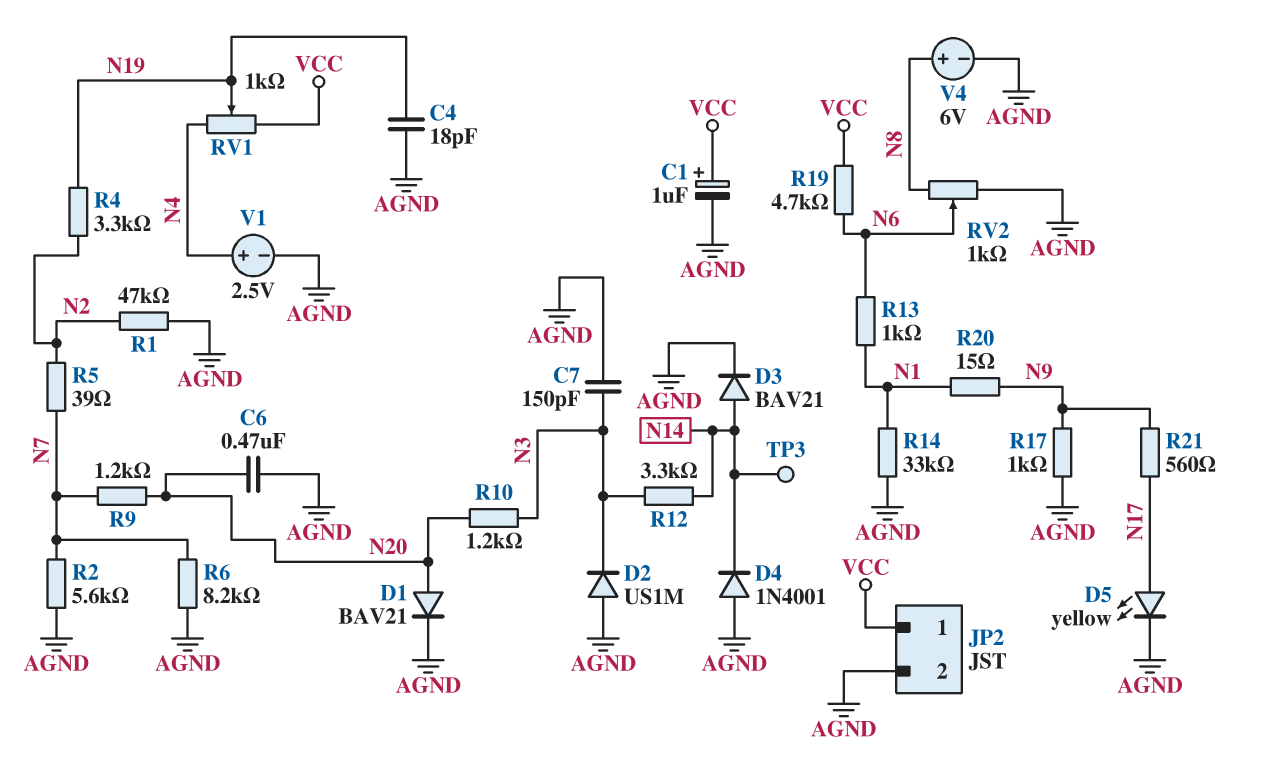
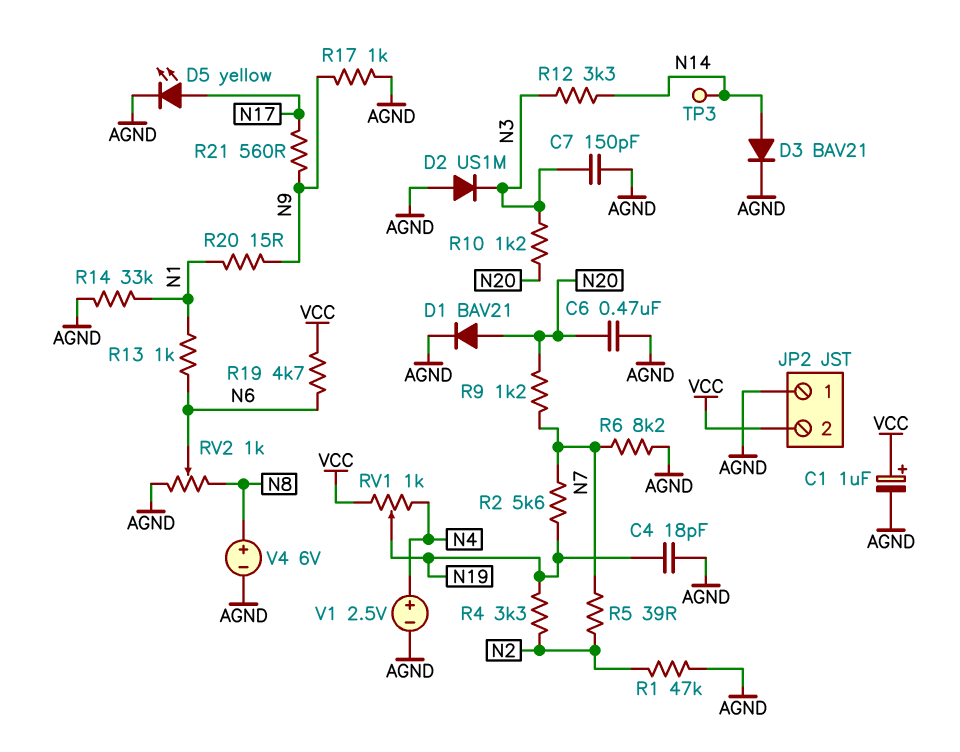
D4: diode 1N4001 (A AGND, K N14) -> none
JP2 pin 1: VCC -> AGND
JP2 pin 2: AGND -> VCC
R2: 5.6k (AGND, N7) -> 5.6k (N7, N19)

